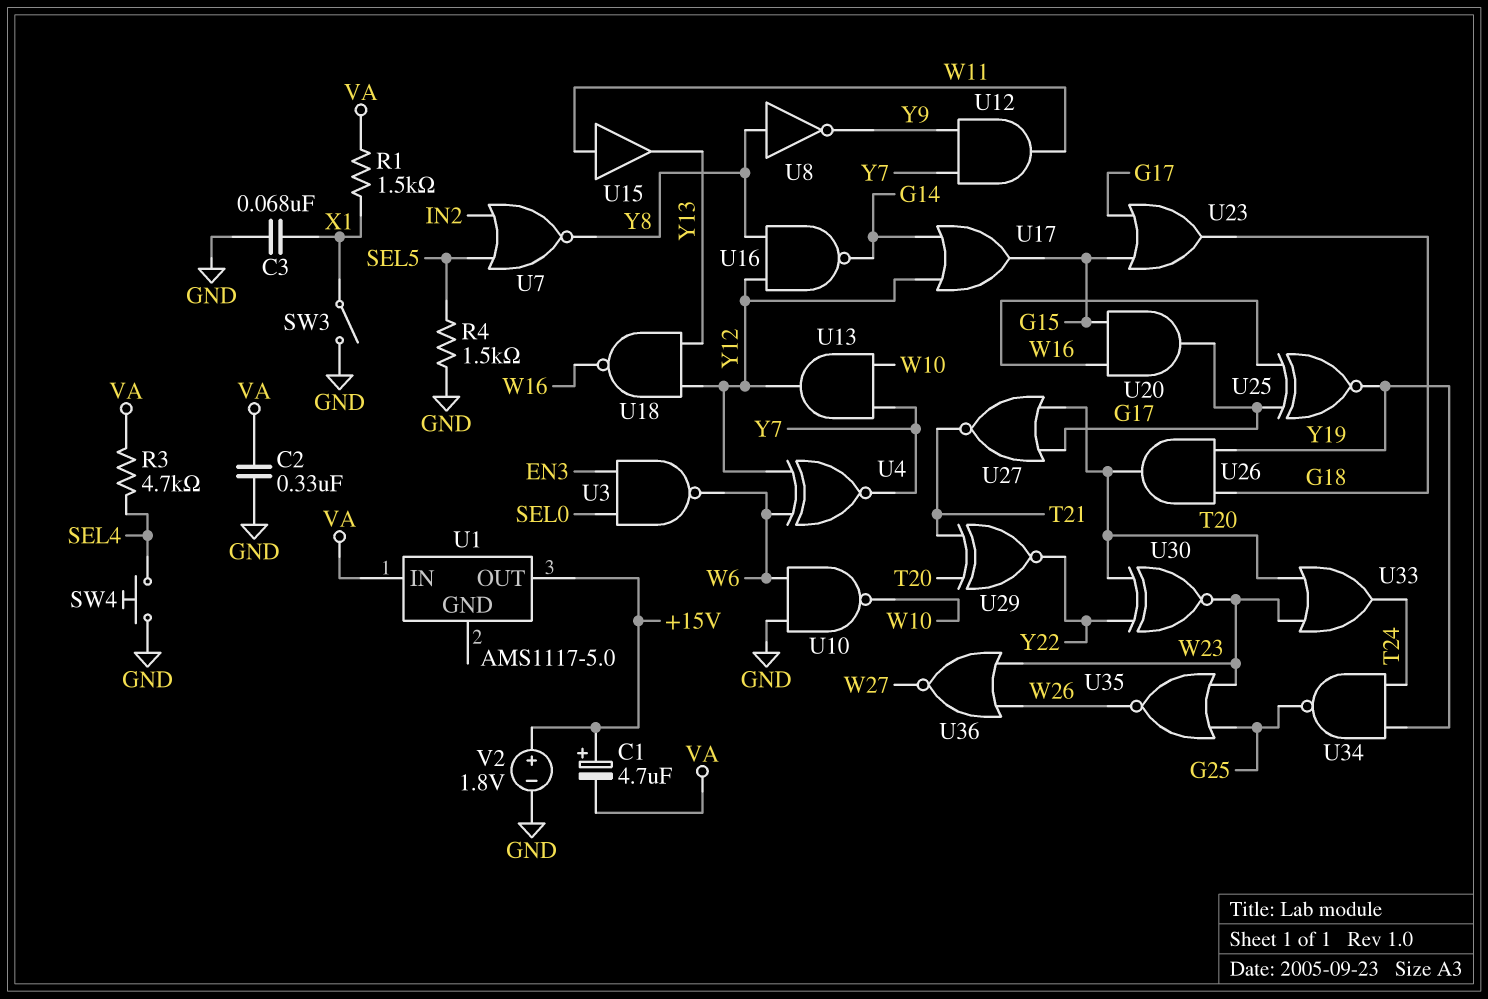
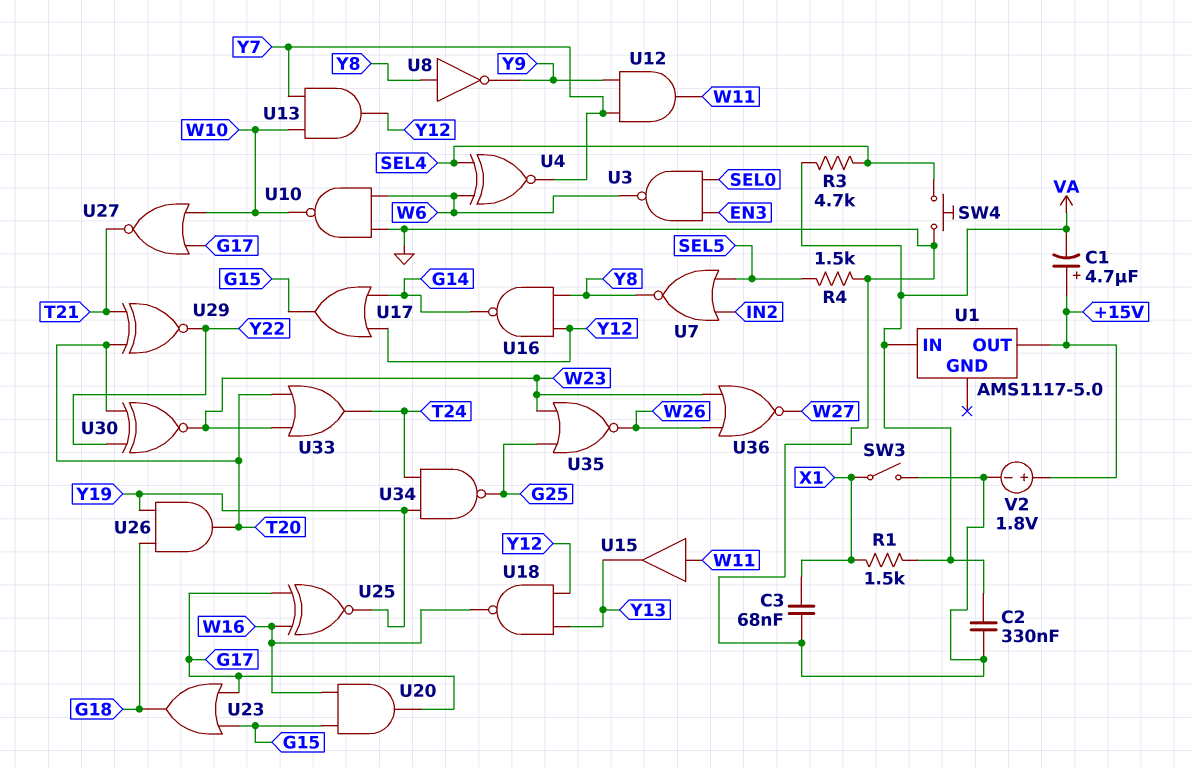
U4: XNOR (in W6, in Y12, out Y7) -> XNOR (in SEL4, in W6, out Y7)
U27: NOR (in G17, in T20, out T21) -> NOR (in G17, in W10, out T21)

